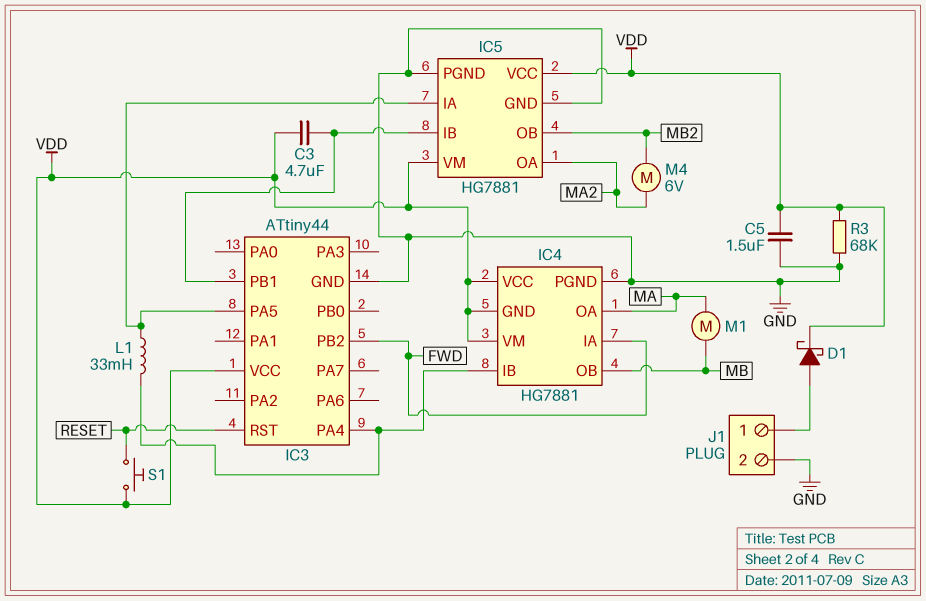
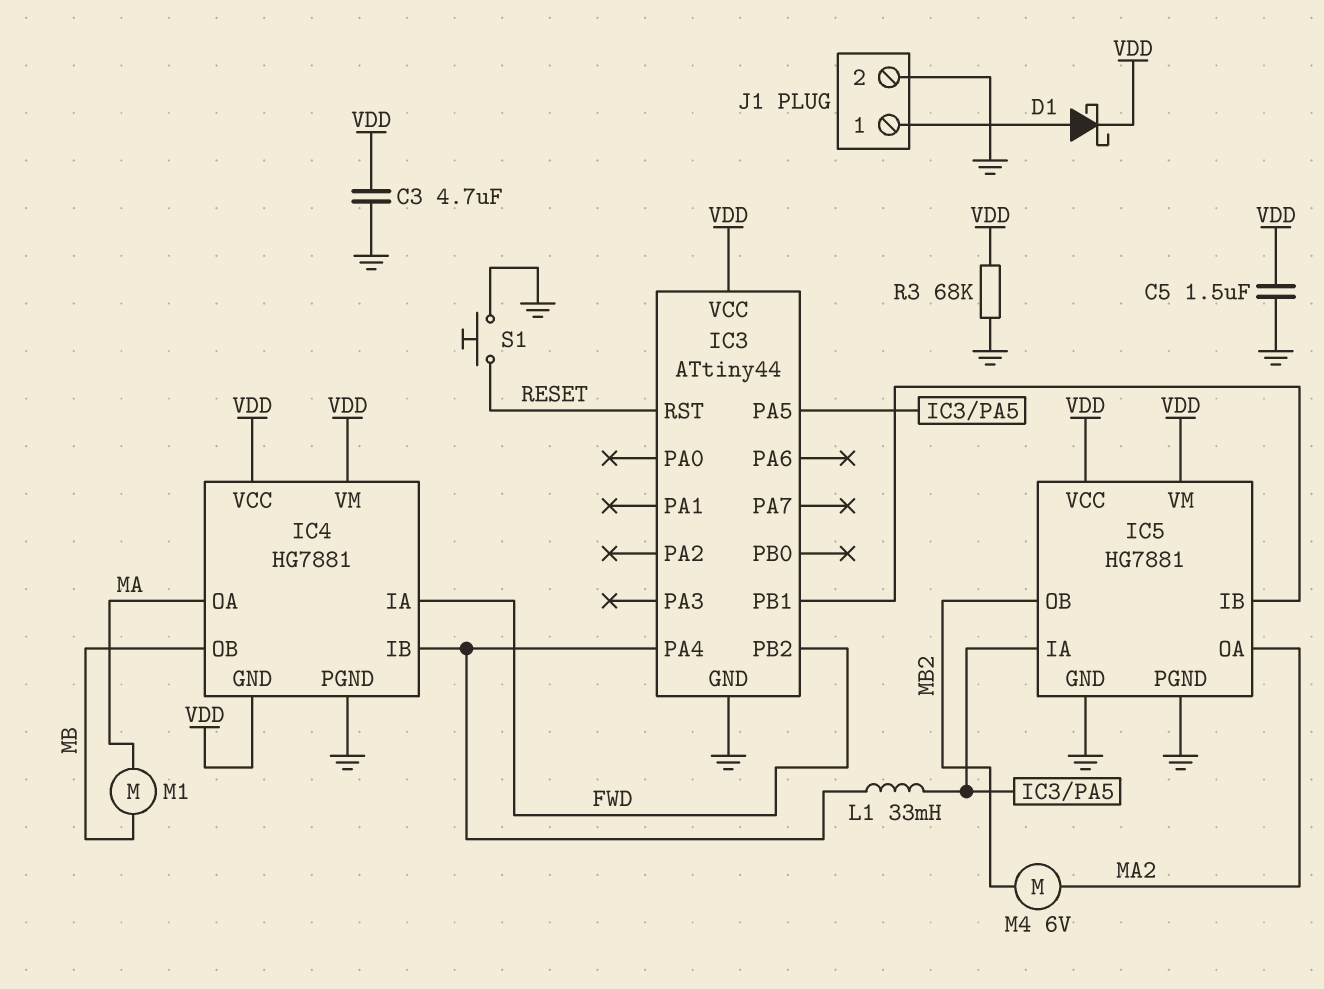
C3: 4.7uF (IC3/PB1, VDD) -> 4.7uF (GND, VDD)
S1: button (RESET, VDD) -> button (GND, RESET)

